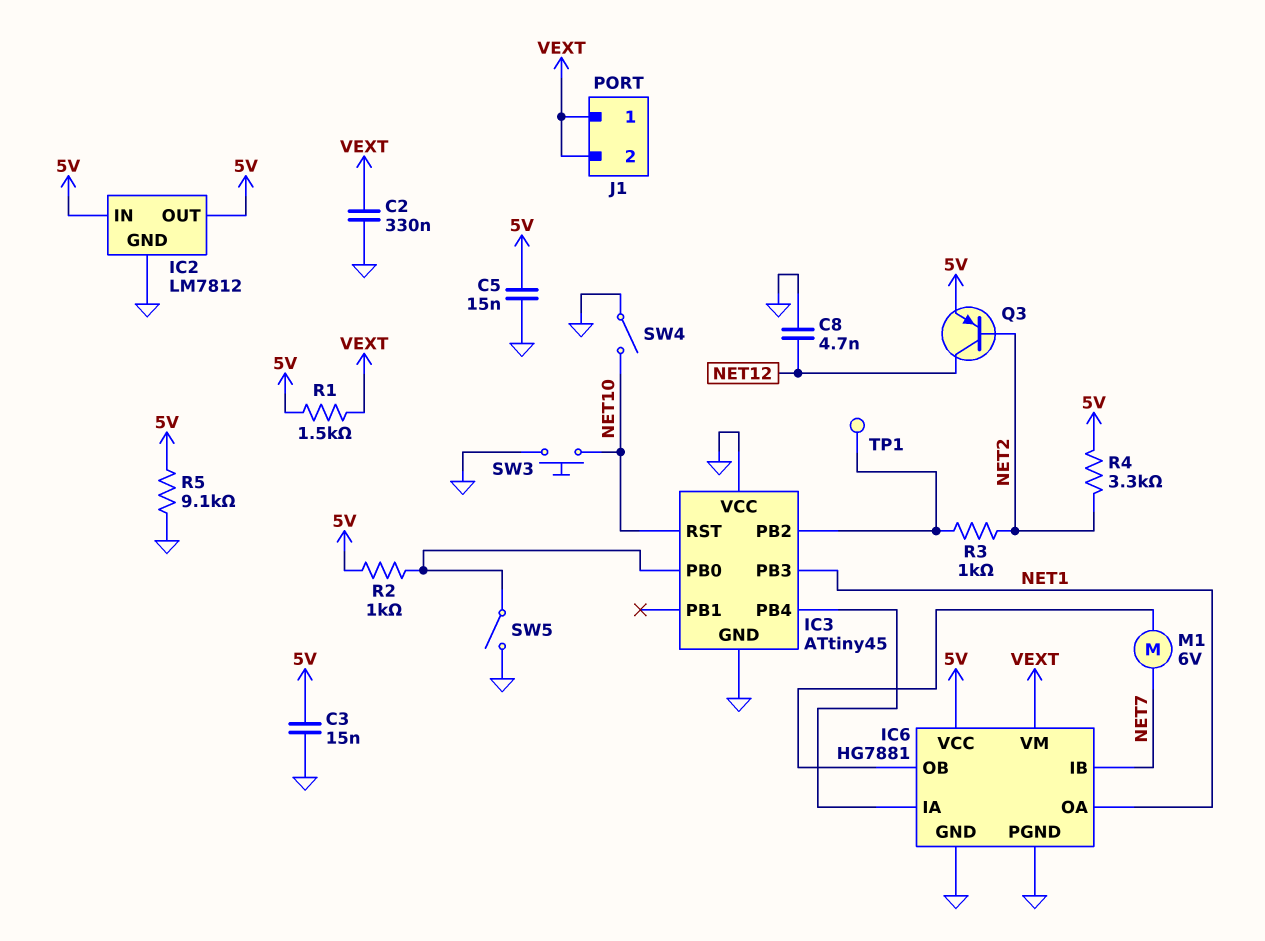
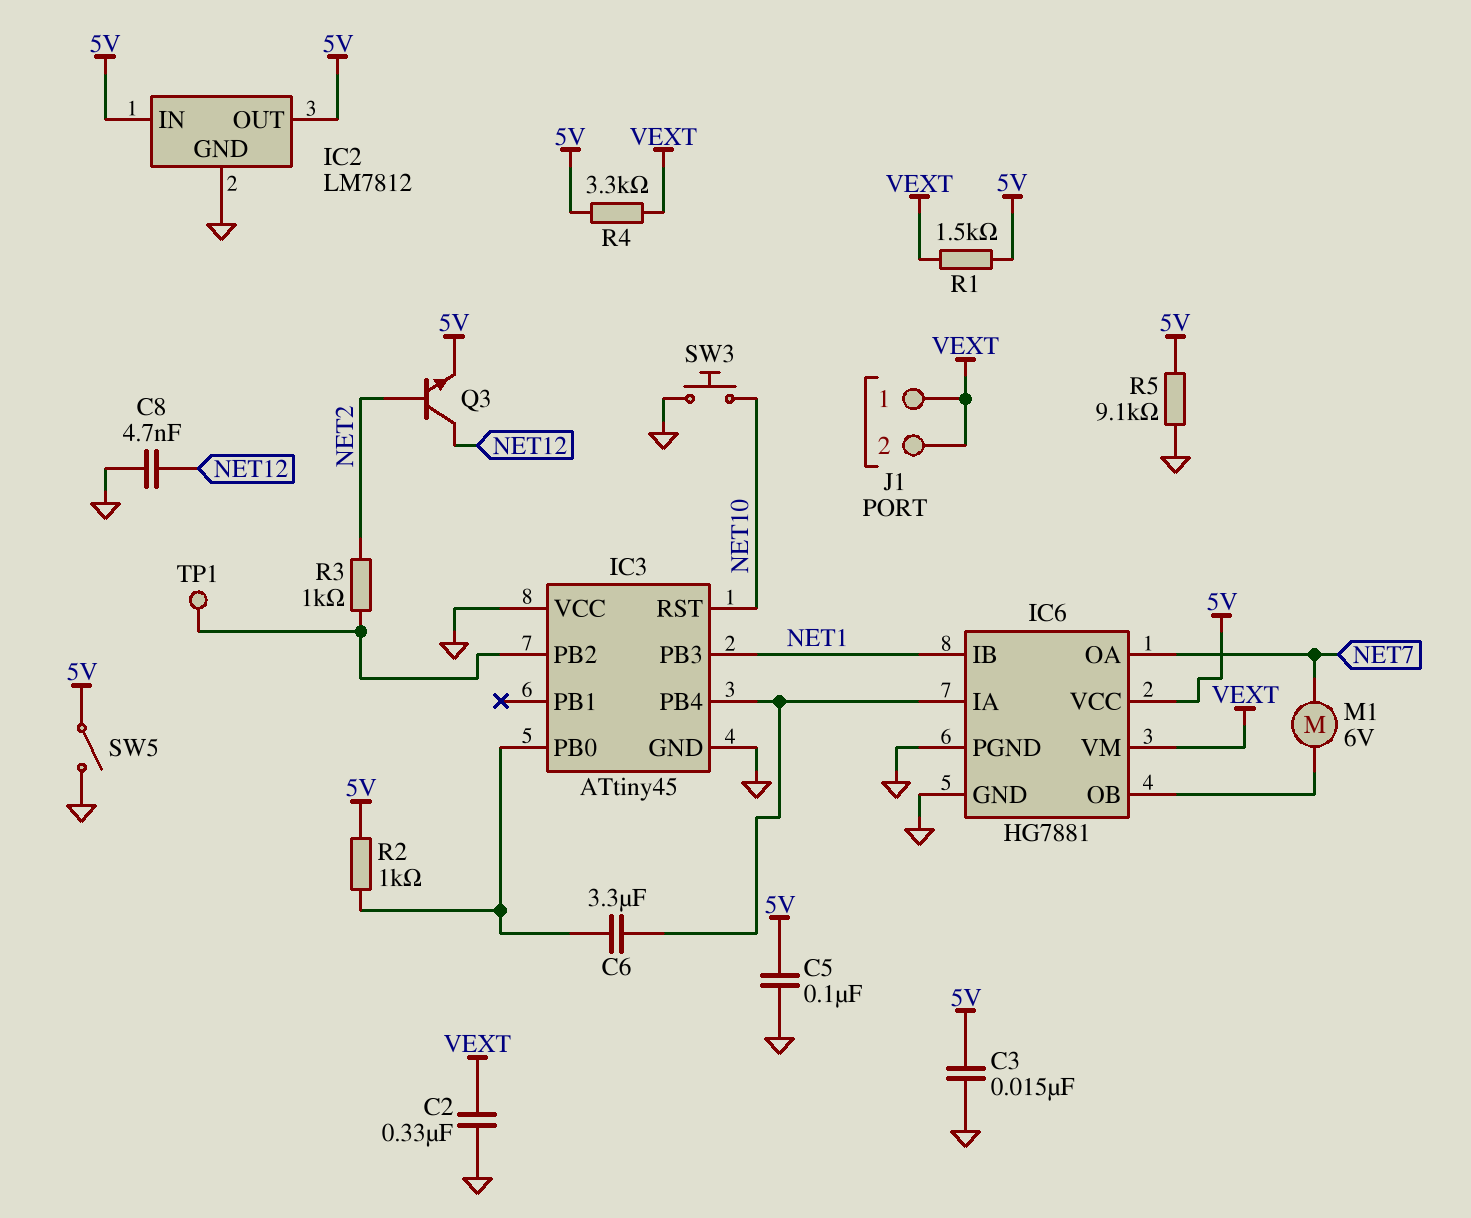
C5: 15nF (5V, GND) -> 100nF (5V, GND)
C6: none -> 3.3uF (IC3/PB0, IC3/PB4)
IC6 pin IB: NET7 -> NET1
IC6 pin OA: NET1 -> NET7
Q3: PNP (B NET2, C NET12, E 5V) -> NPN (B NET2, C NET12, E 5V)
R4: 3.3k (5V, NET2) -> 3.3k (5V, VEXT)
SW4: switch (GND, NET10) -> none
SW5: switch (GND, IC3/PB0) -> switch (5V, GND)

